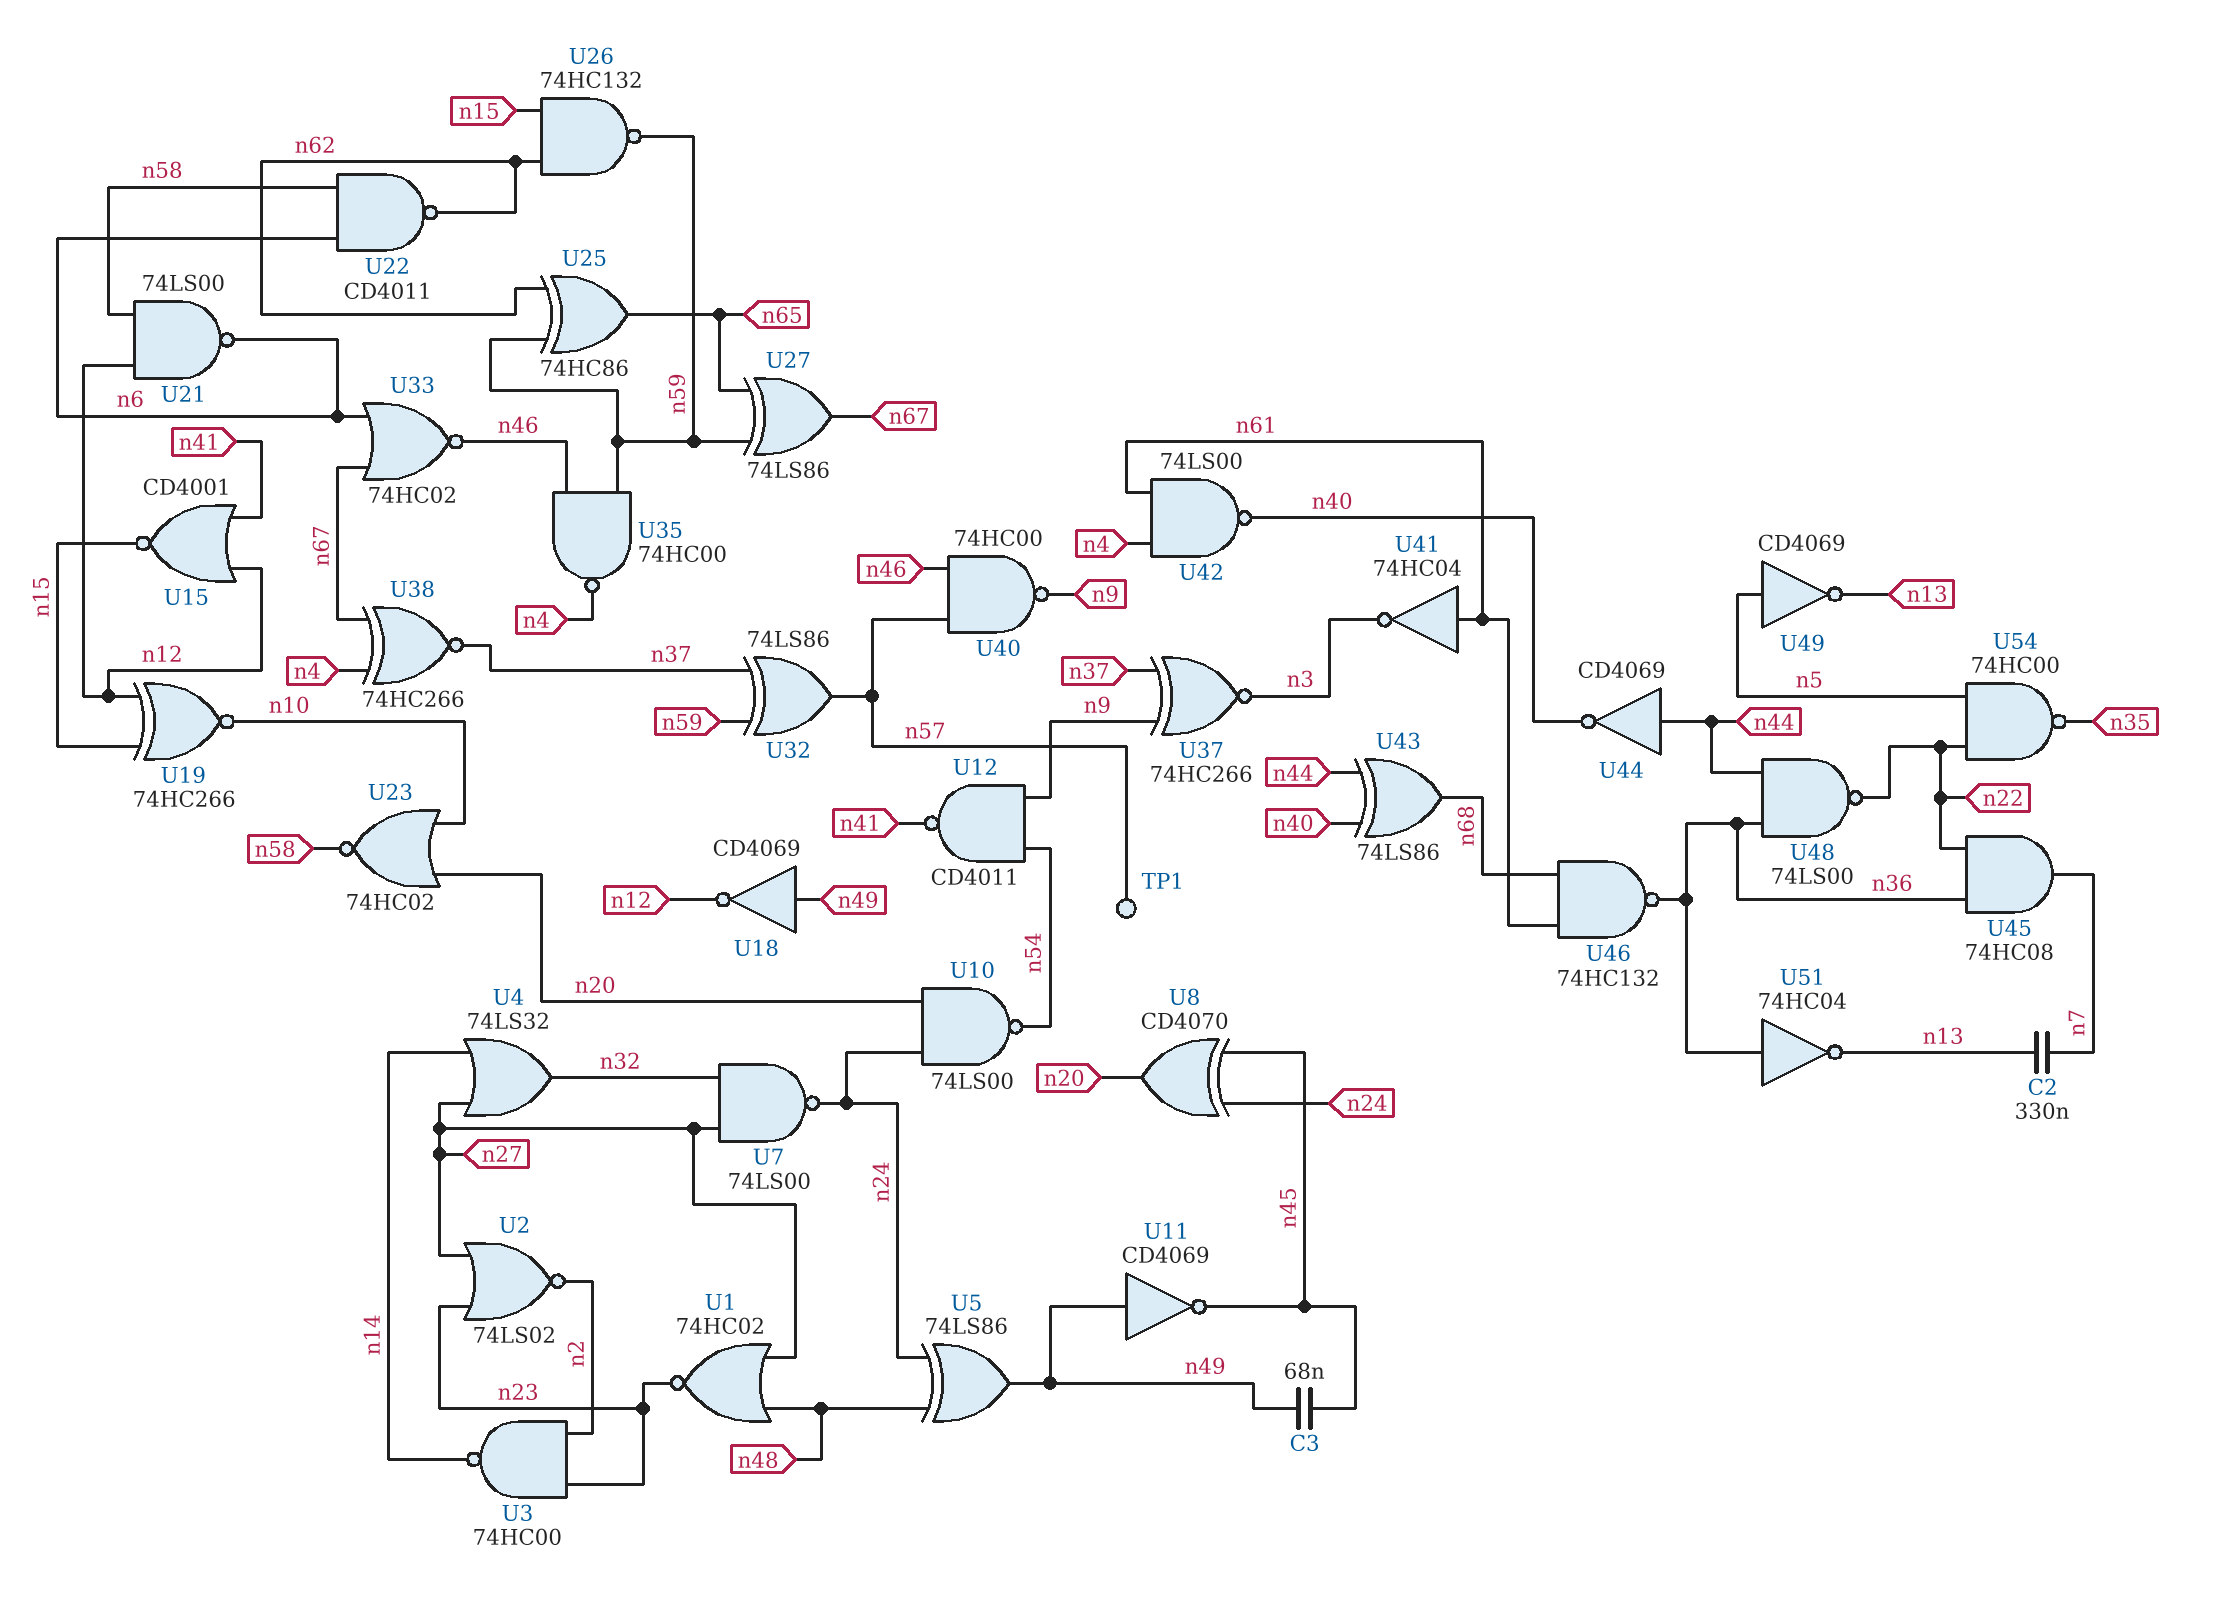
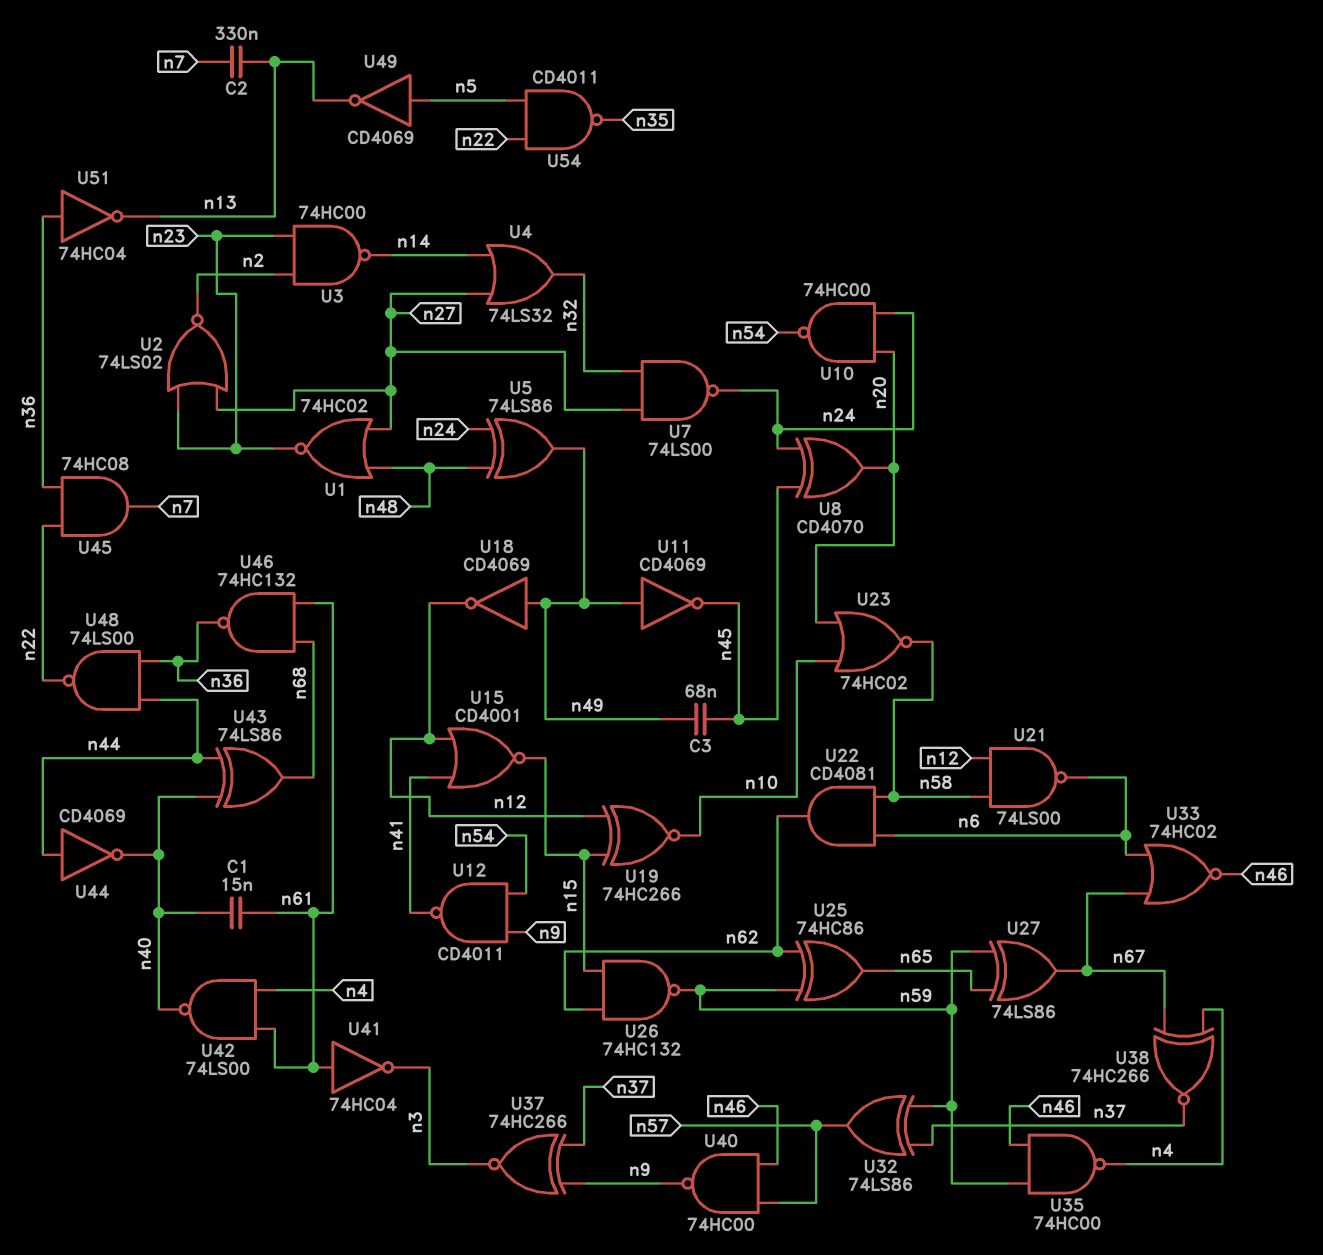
C1: none -> 15nF (n40, n61)
TP1: test point (n57) -> none
U10: NAND 74LS00 (in n20, in n24, out n54) -> NAND 74HC00 (in n20, in n24, out n54)
U22: NAND CD4011 (in n6, in n58, out n62) -> AND CD4081 (in n6, in n58, out n62)
U54: NAND 74HC00 (in n5, in n22, out n35) -> NAND CD4011 (in n5, in n22, out n35)

